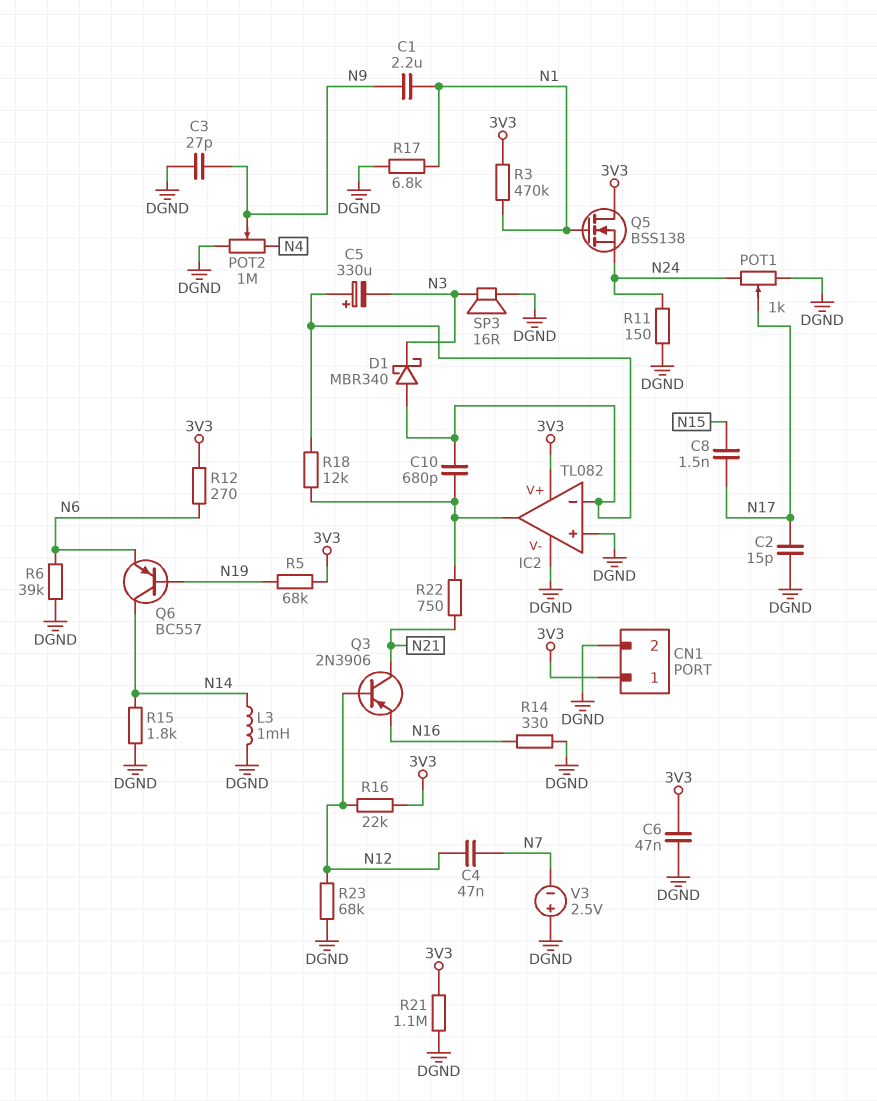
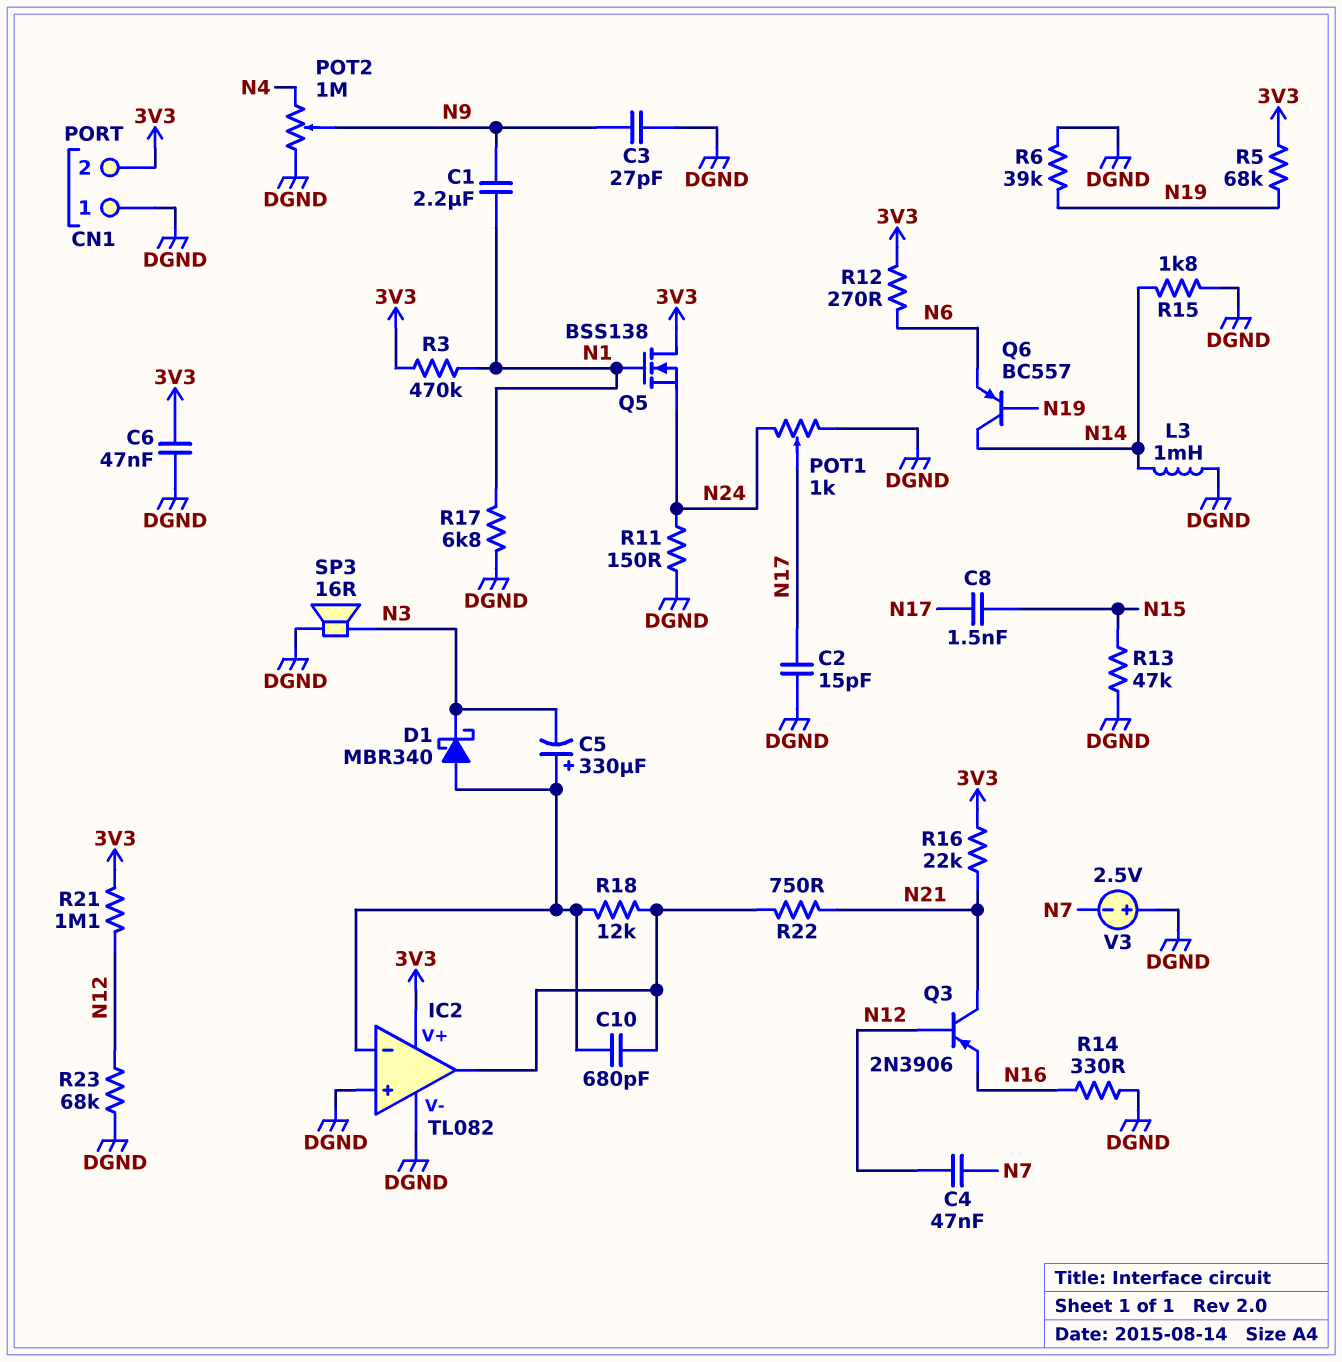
CN1 pin 1: 3V3 -> DGND
CN1 pin 2: DGND -> 3V3
R6: 39k (DGND, N6) -> 39k (DGND, N19)
R13: none -> 47k (DGND, N15)
R16: 22k (3V3, N12) -> 22k (3V3, N21)
R21: 1.1M (3V3, DGND) -> 1.1M (3V3, N12)

